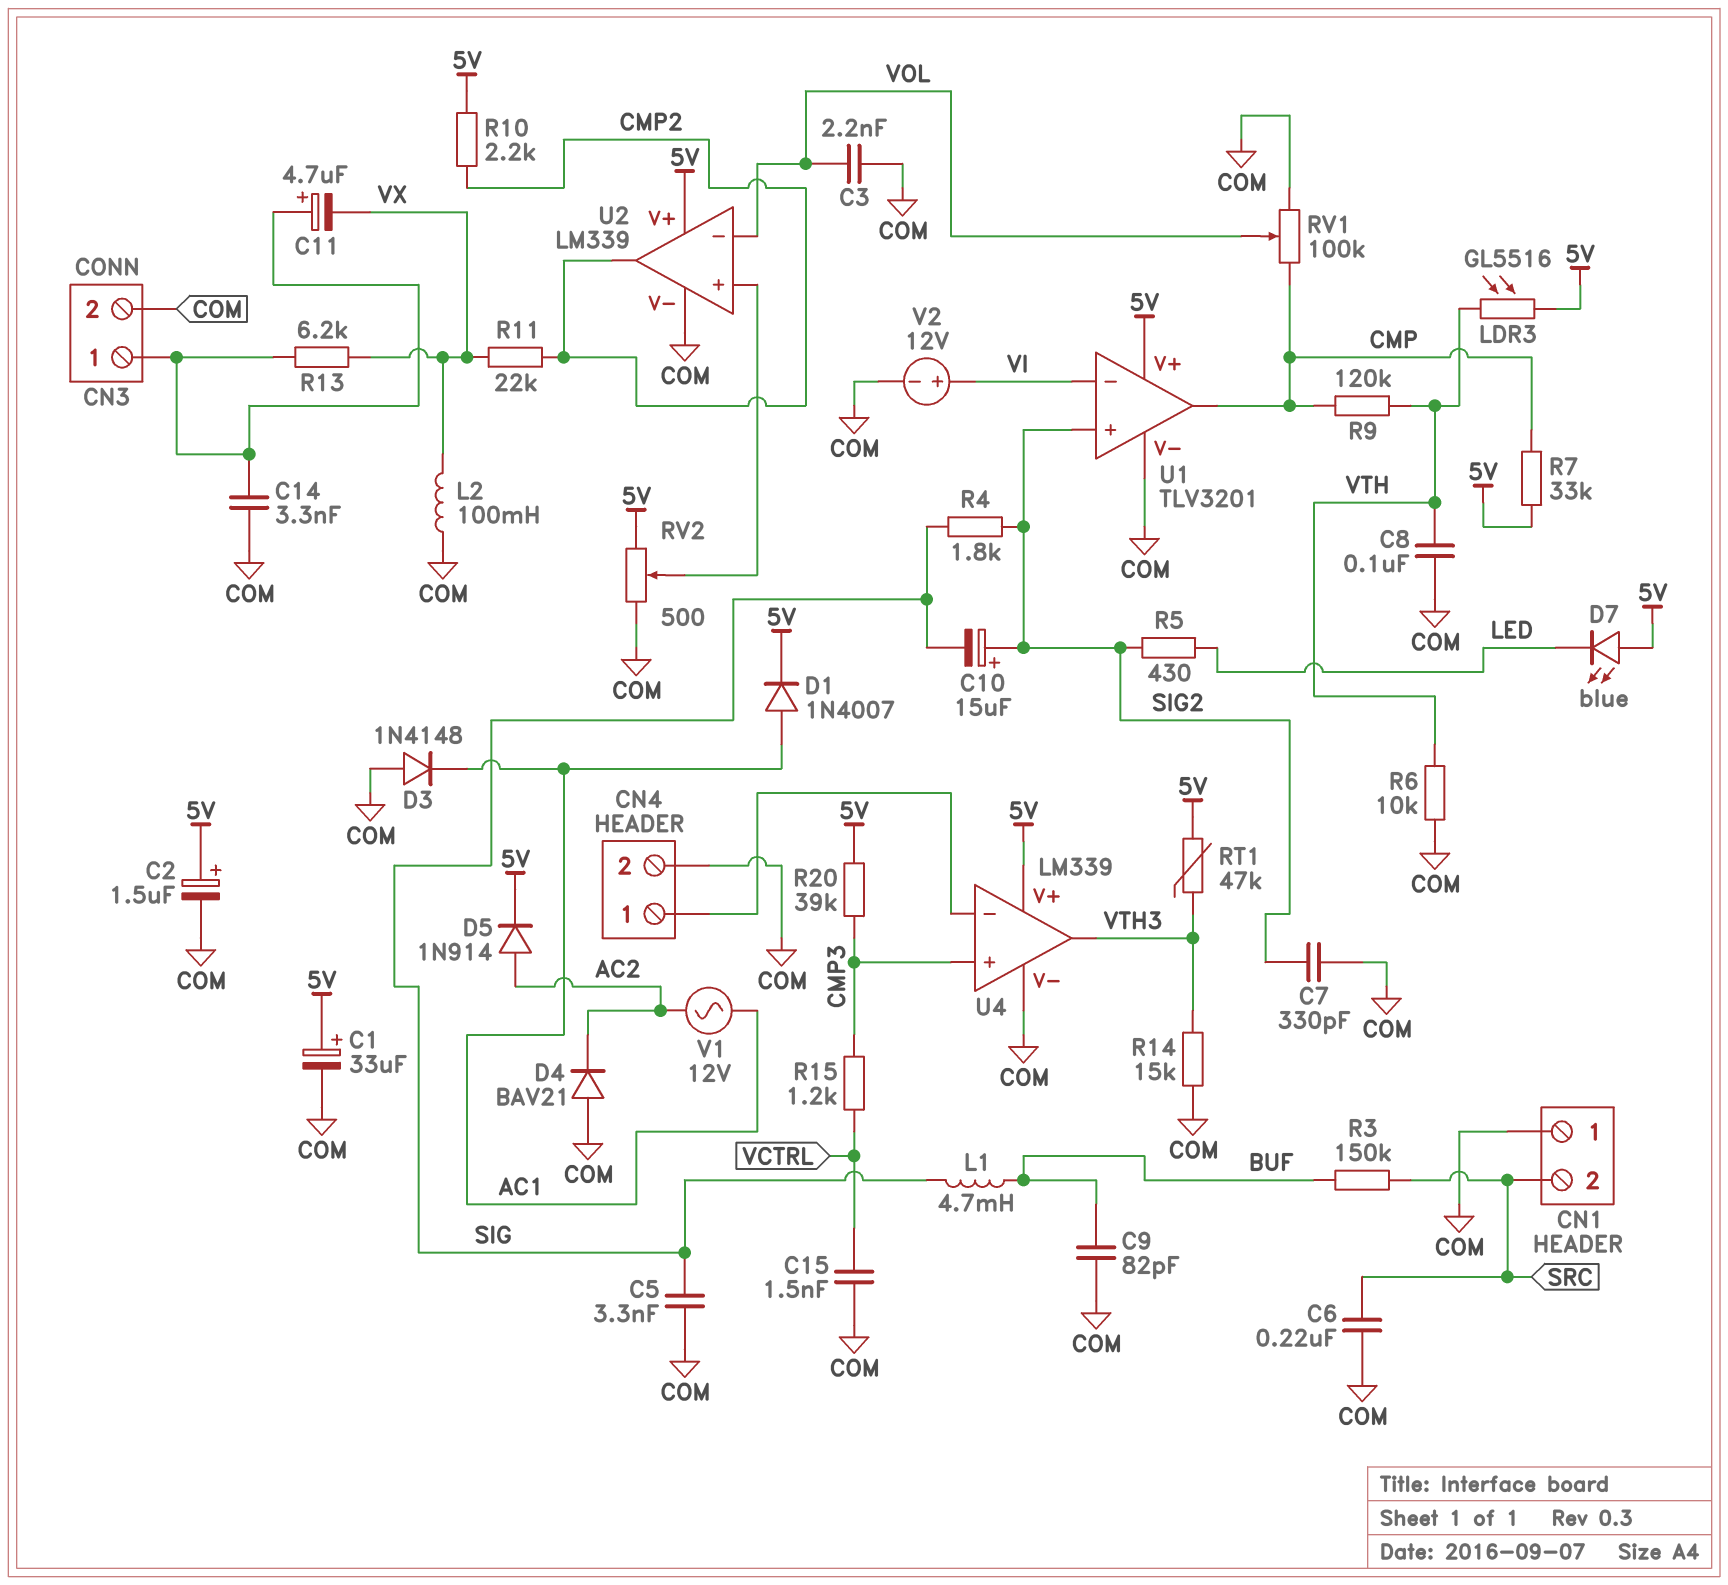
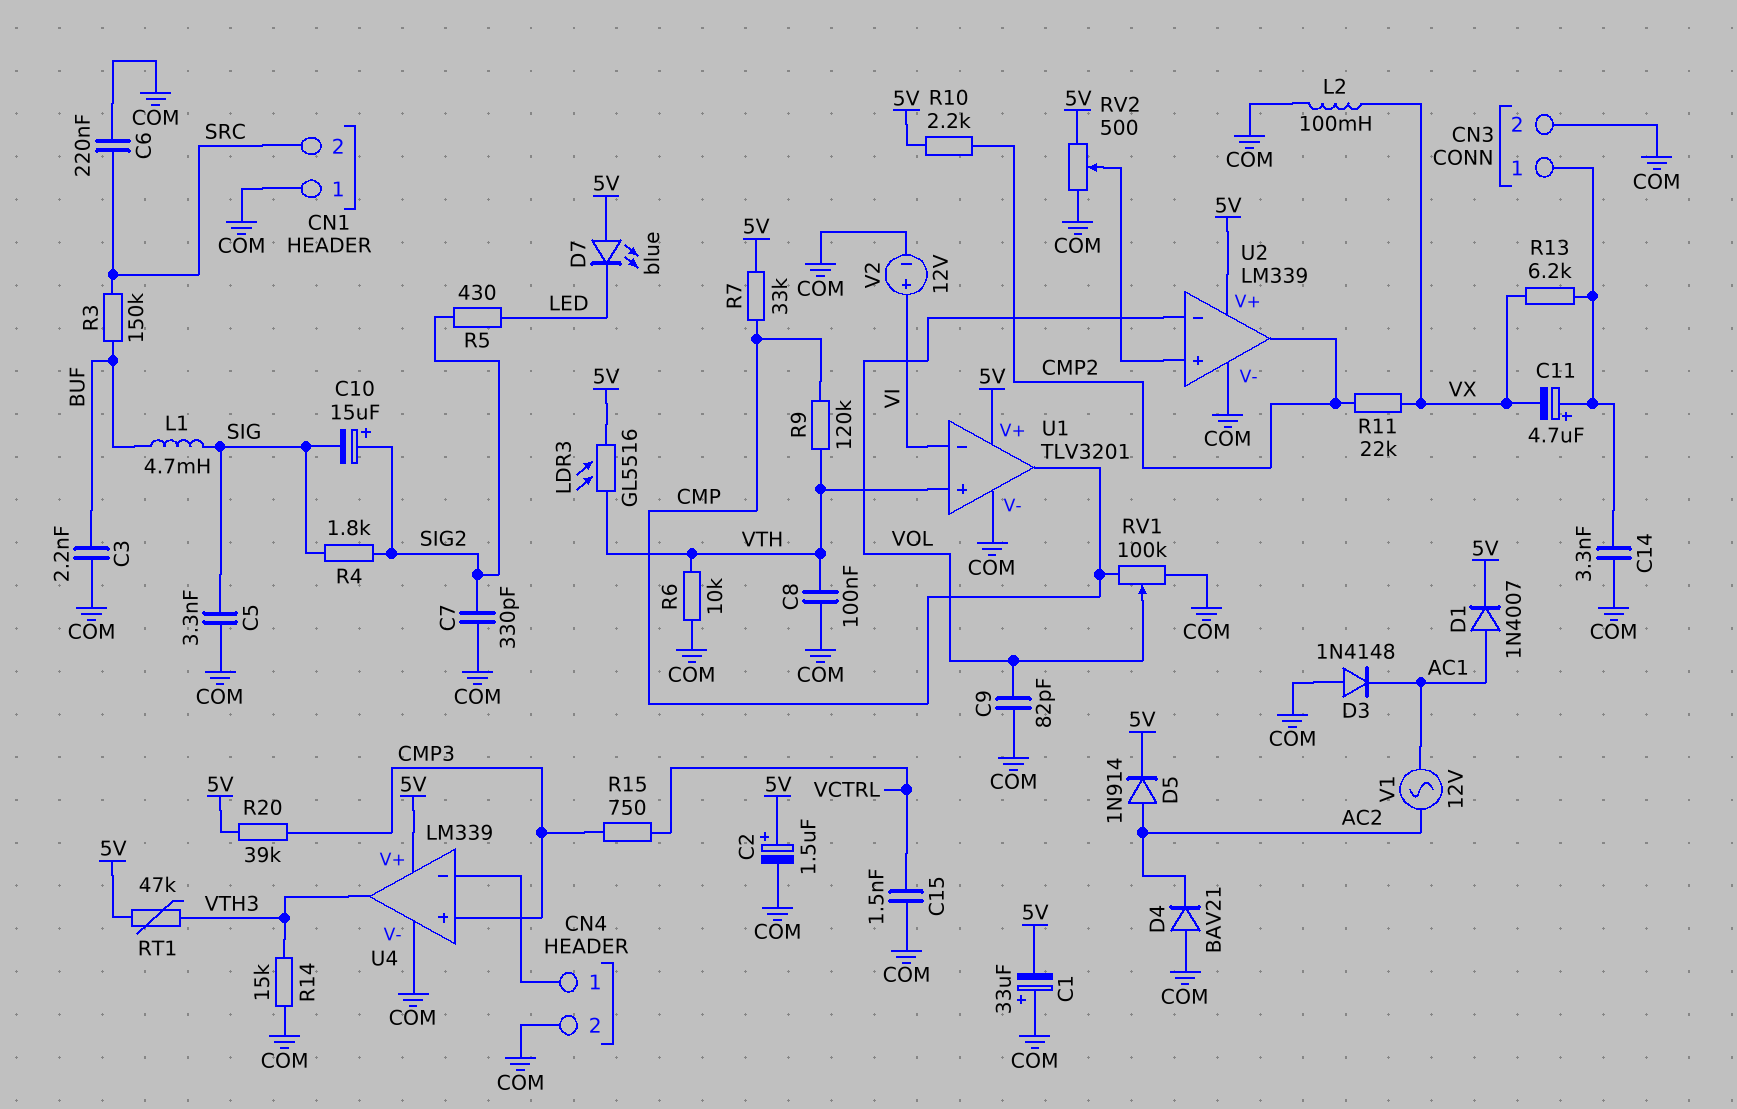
C1: 33uF (plus 5V, minus COM) -> 33uF (plus COM, minus 5V)
C3: 2.2nF (COM, VOL) -> 2.2nF (BUF, COM)
C9: 82pF (BUF, COM) -> 82pF (COM, VOL)
R15: 1.2k (CMP3, VCTRL) -> 750 (CMP3, VCTRL)
U1 pin in+: SIG2 -> VTH

